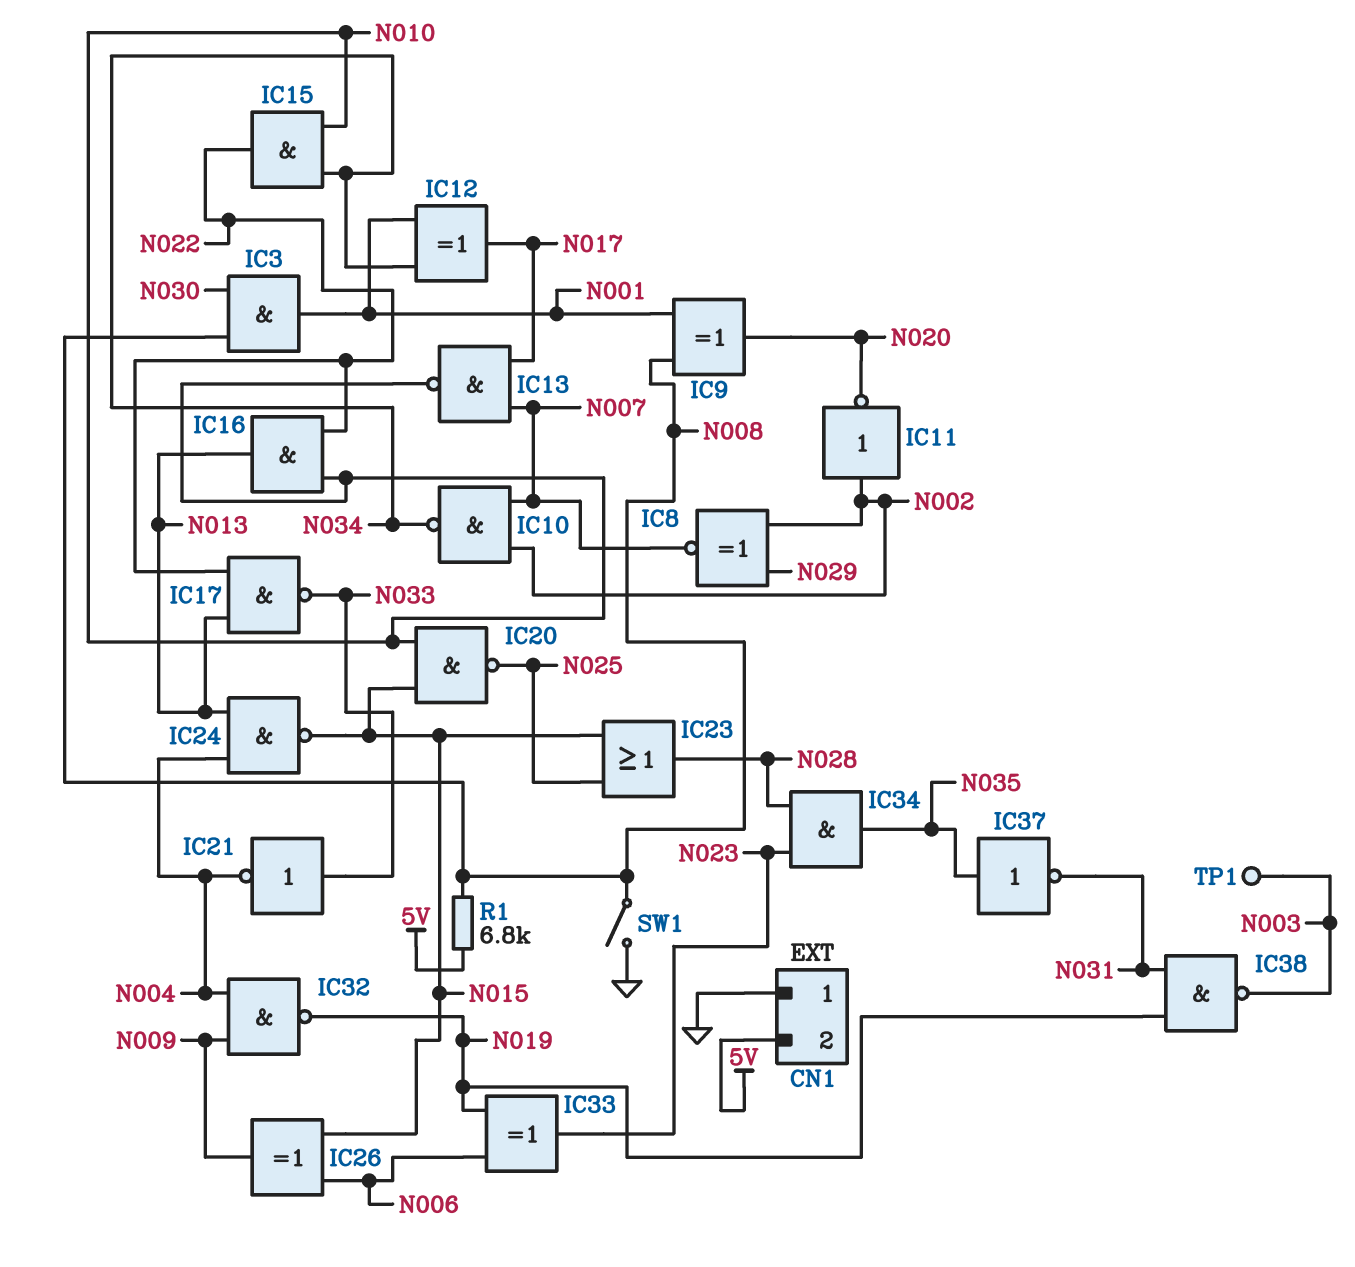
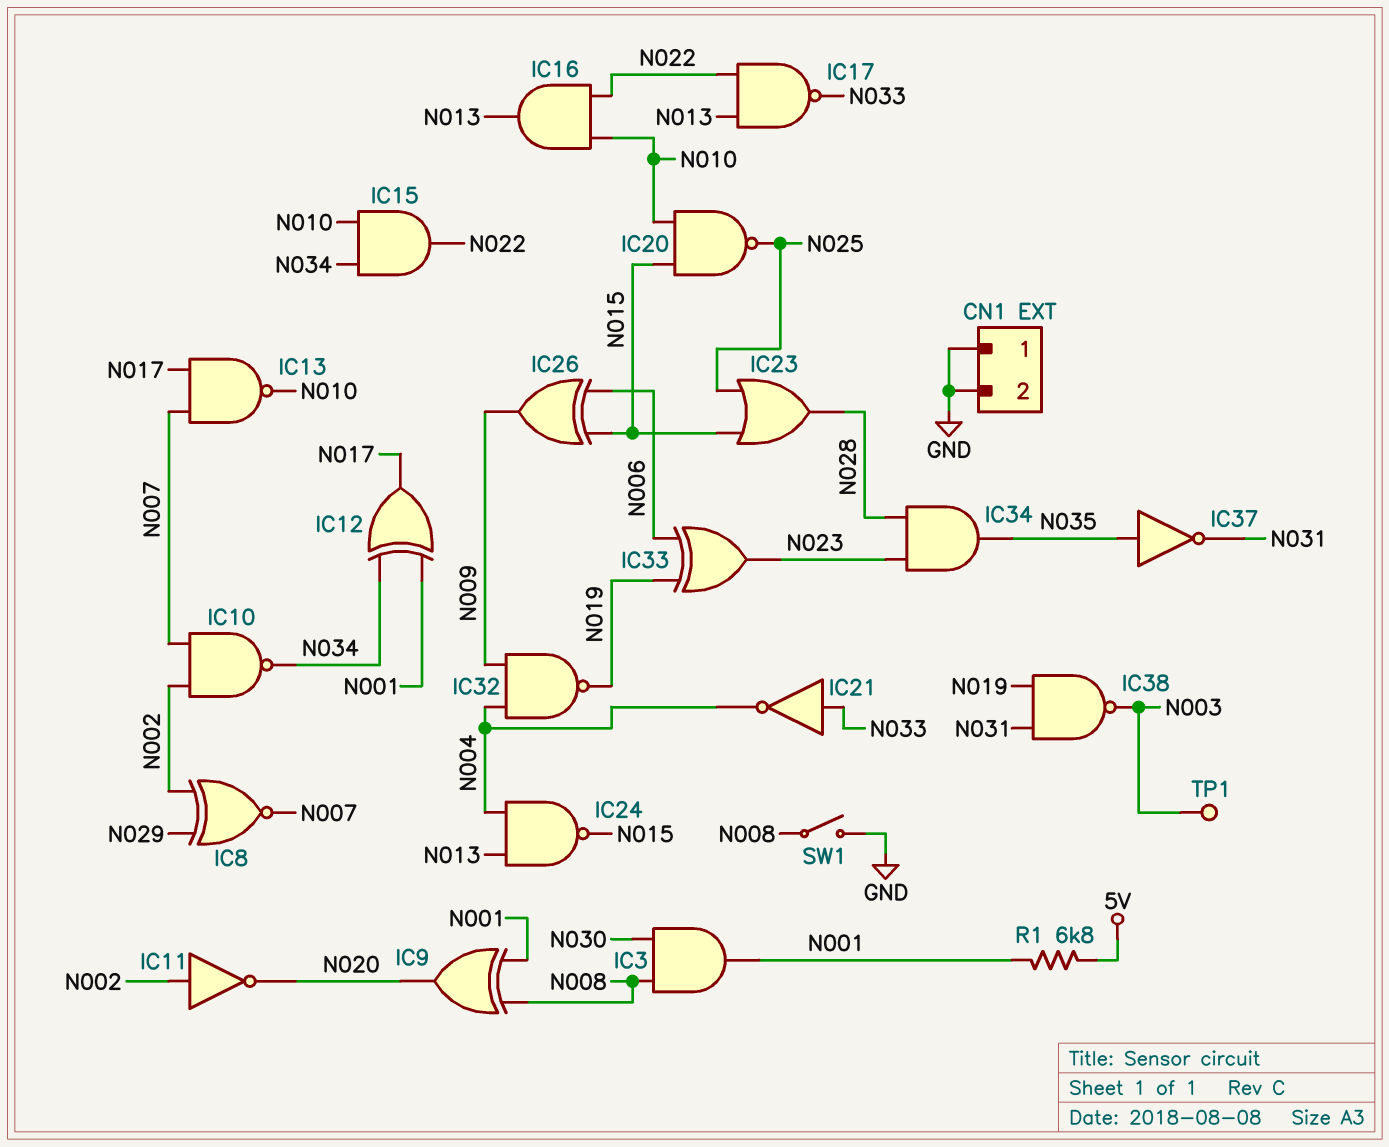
CN1 pin 2: 5V -> GND
R1: 6.8k (5V, N008) -> 6.8k (5V, N001)

